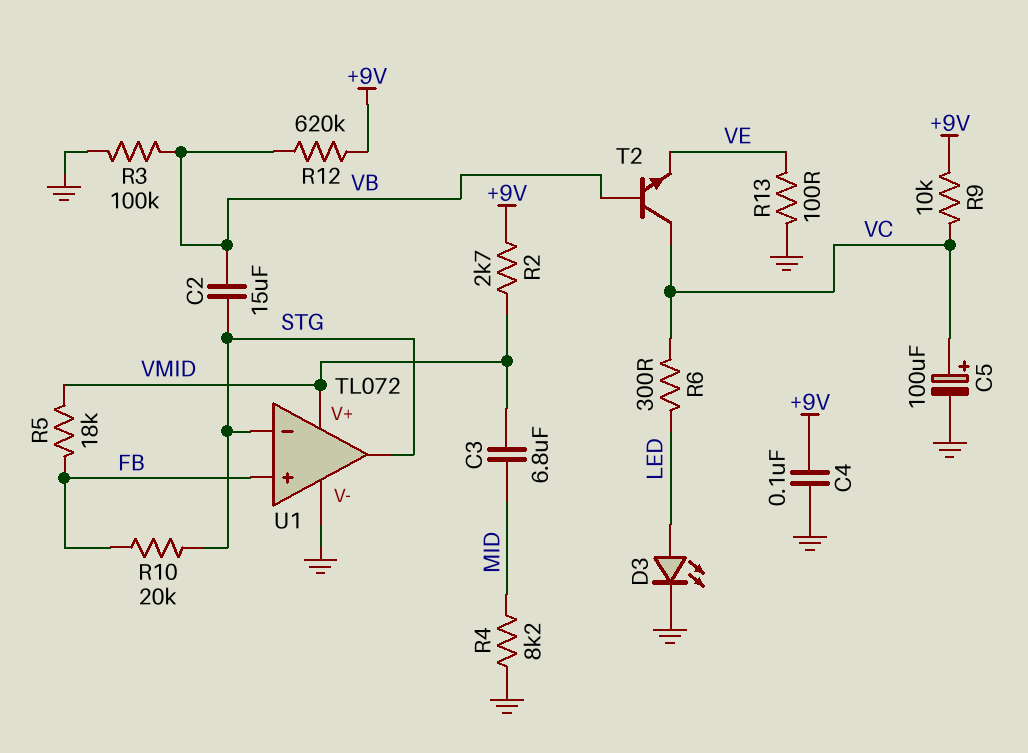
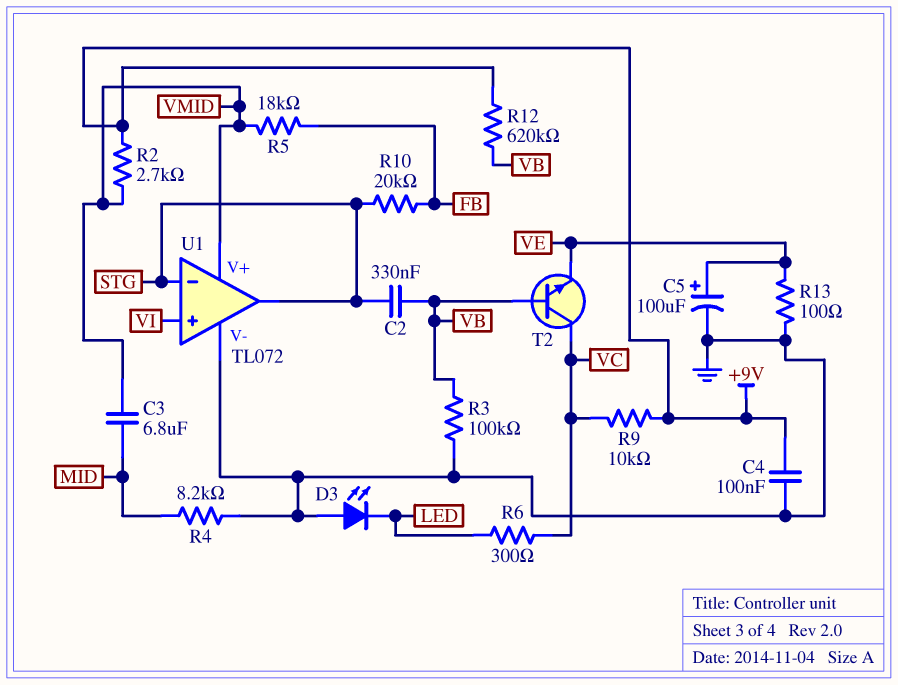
C2: 15uF (STG, VB) -> 330nF (STG, VB)
C5: 100uF (plus VC, minus GND) -> 100uF (plus VE, minus GND)
D3: LED (A LED, K GND) -> LED (A GND, K LED)
U1 pin in+: FB -> VI

